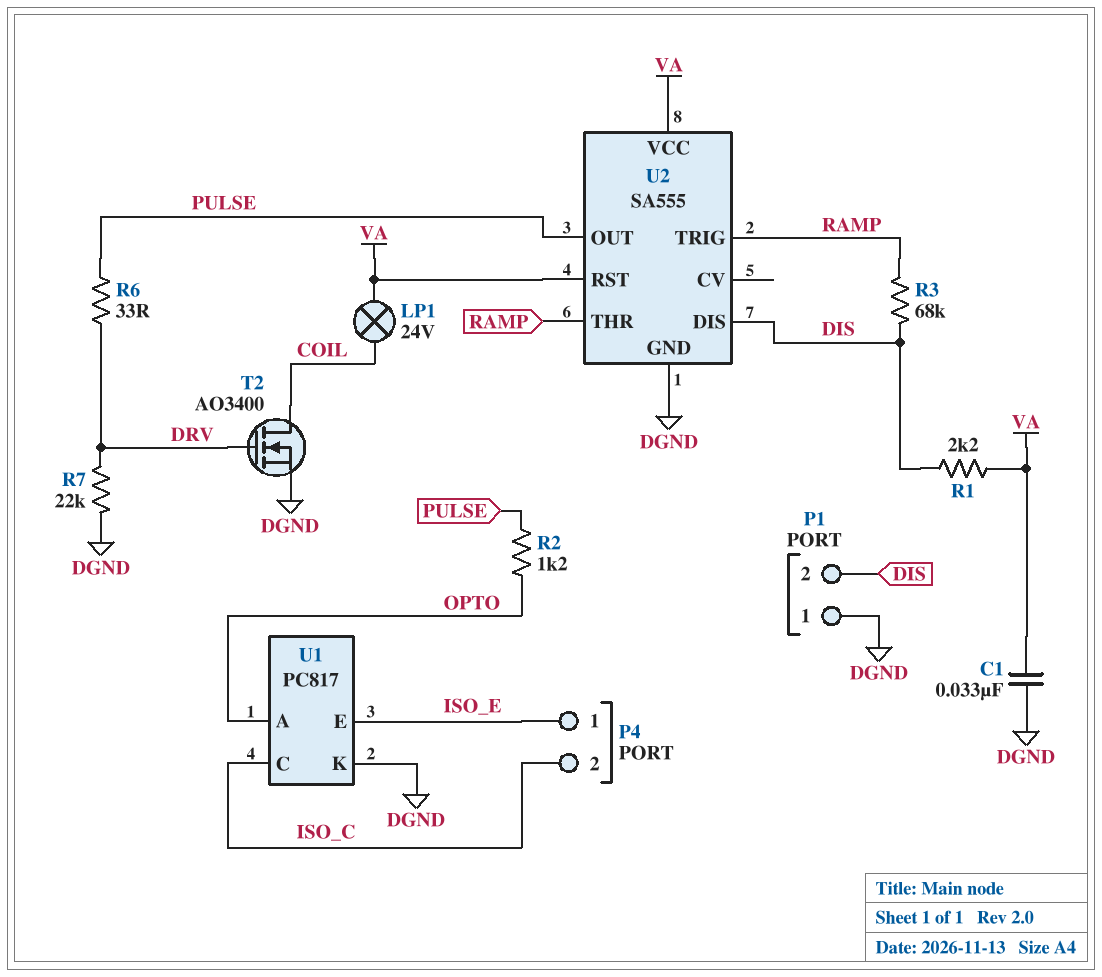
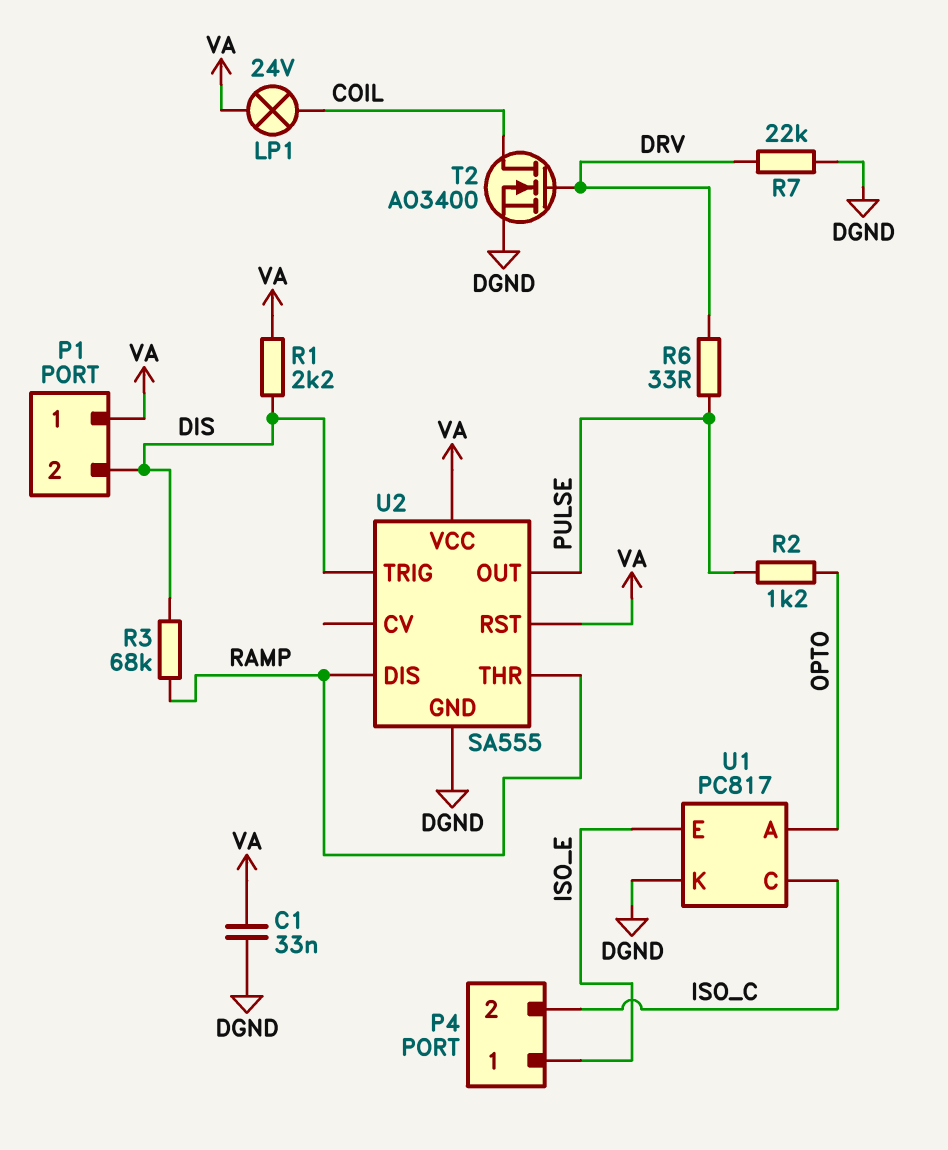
P1 pin 1: DGND -> VA
U2 pin DIS: DIS -> RAMP
U2 pin TRIG: RAMP -> DIS

